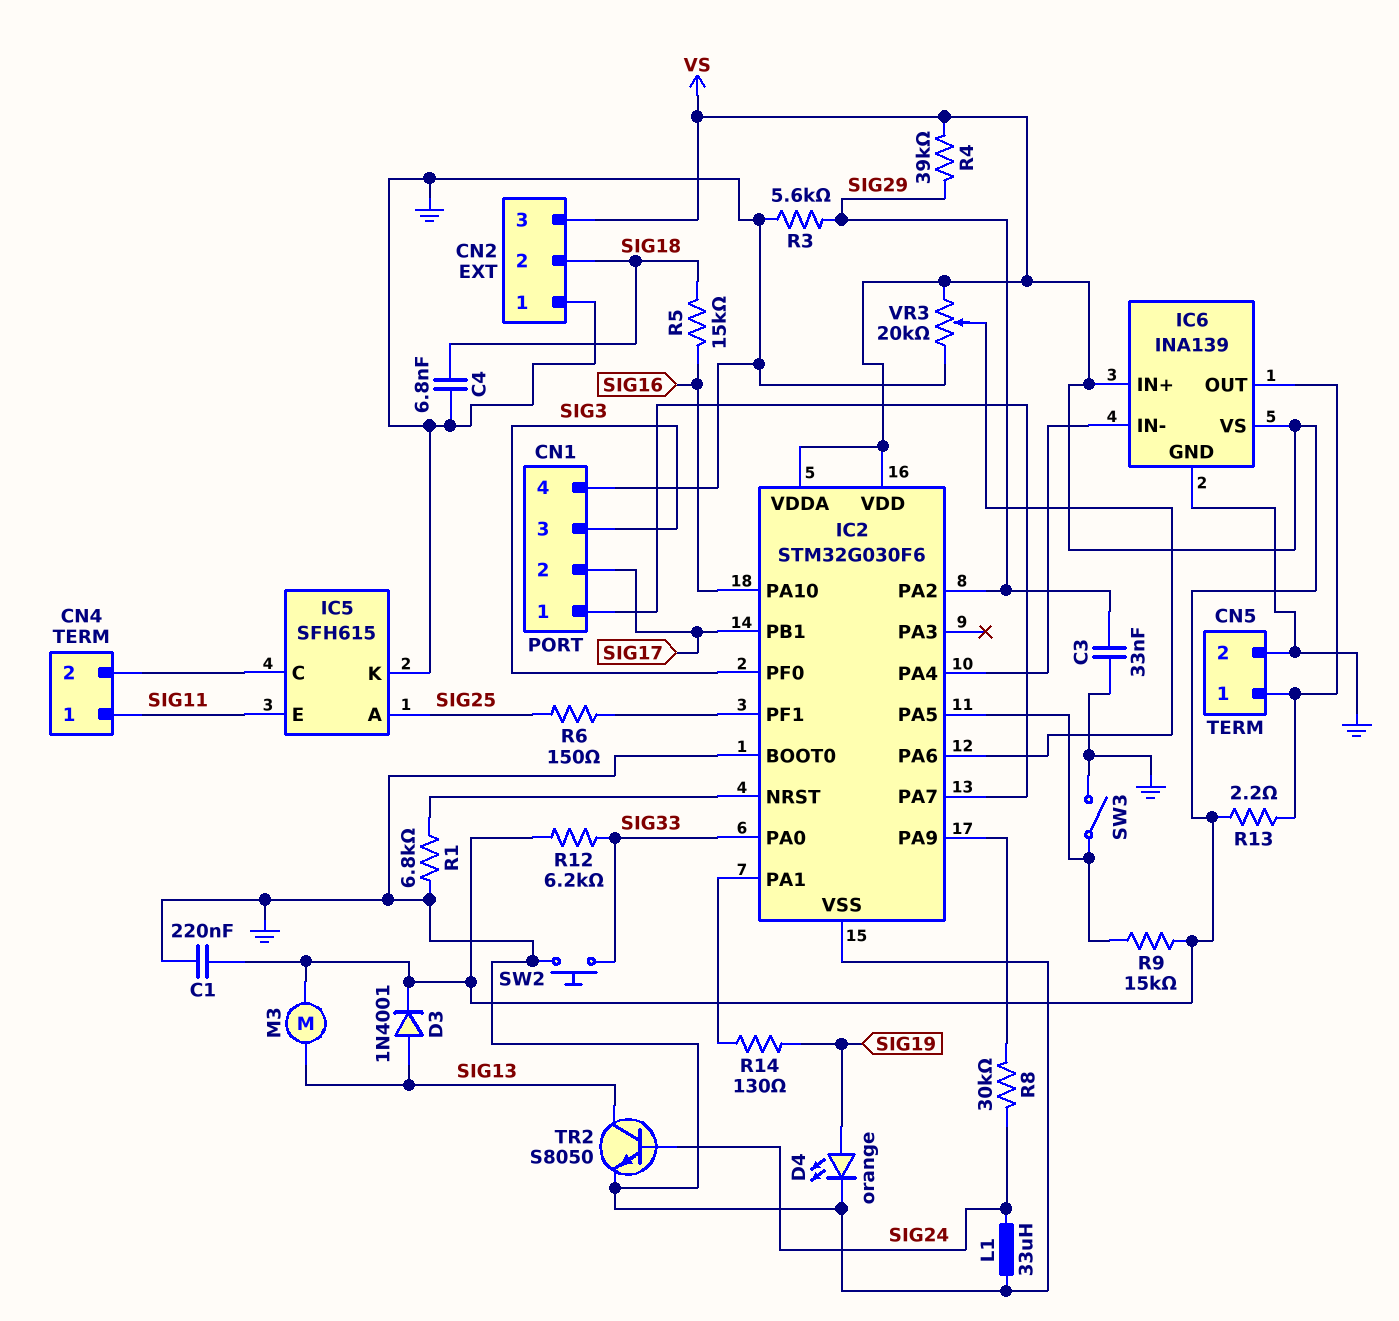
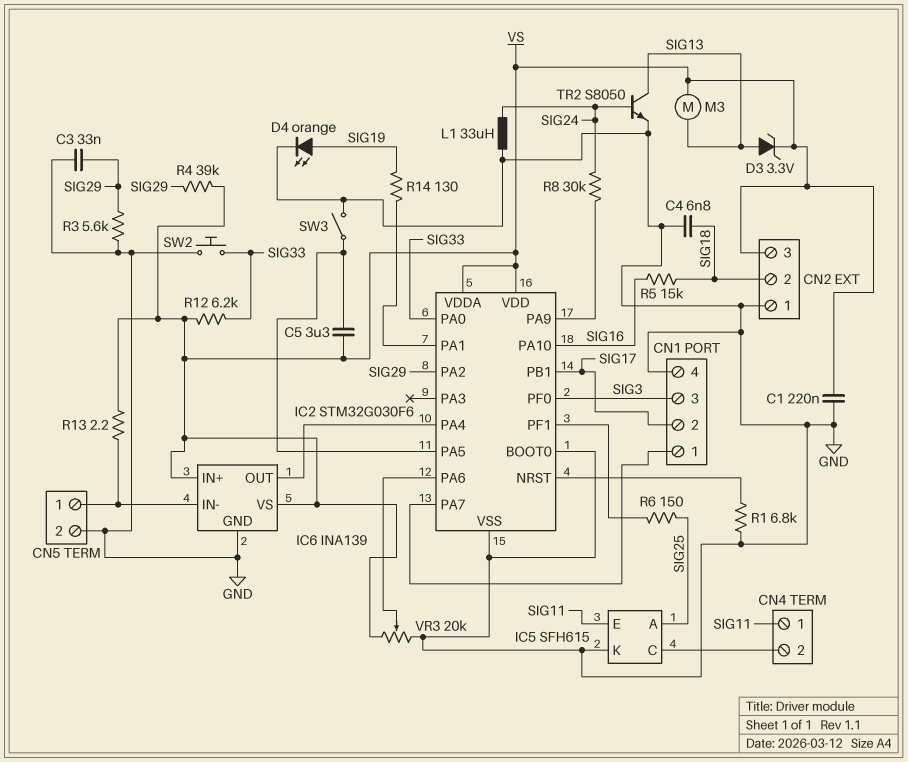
C5: none -> 3.3uF (IC2/PA5, VS)
D3: diode 1N4001 (A SIG13, K VS) -> zener 3.3V (A SIG13, K VS)
IC6 pin IN-: IC2/PA4 -> CN5/1
IC6 pin OUT: CN5/1 -> IC2/PA4
R9: 15k (IC2/PA5, VS) -> none

